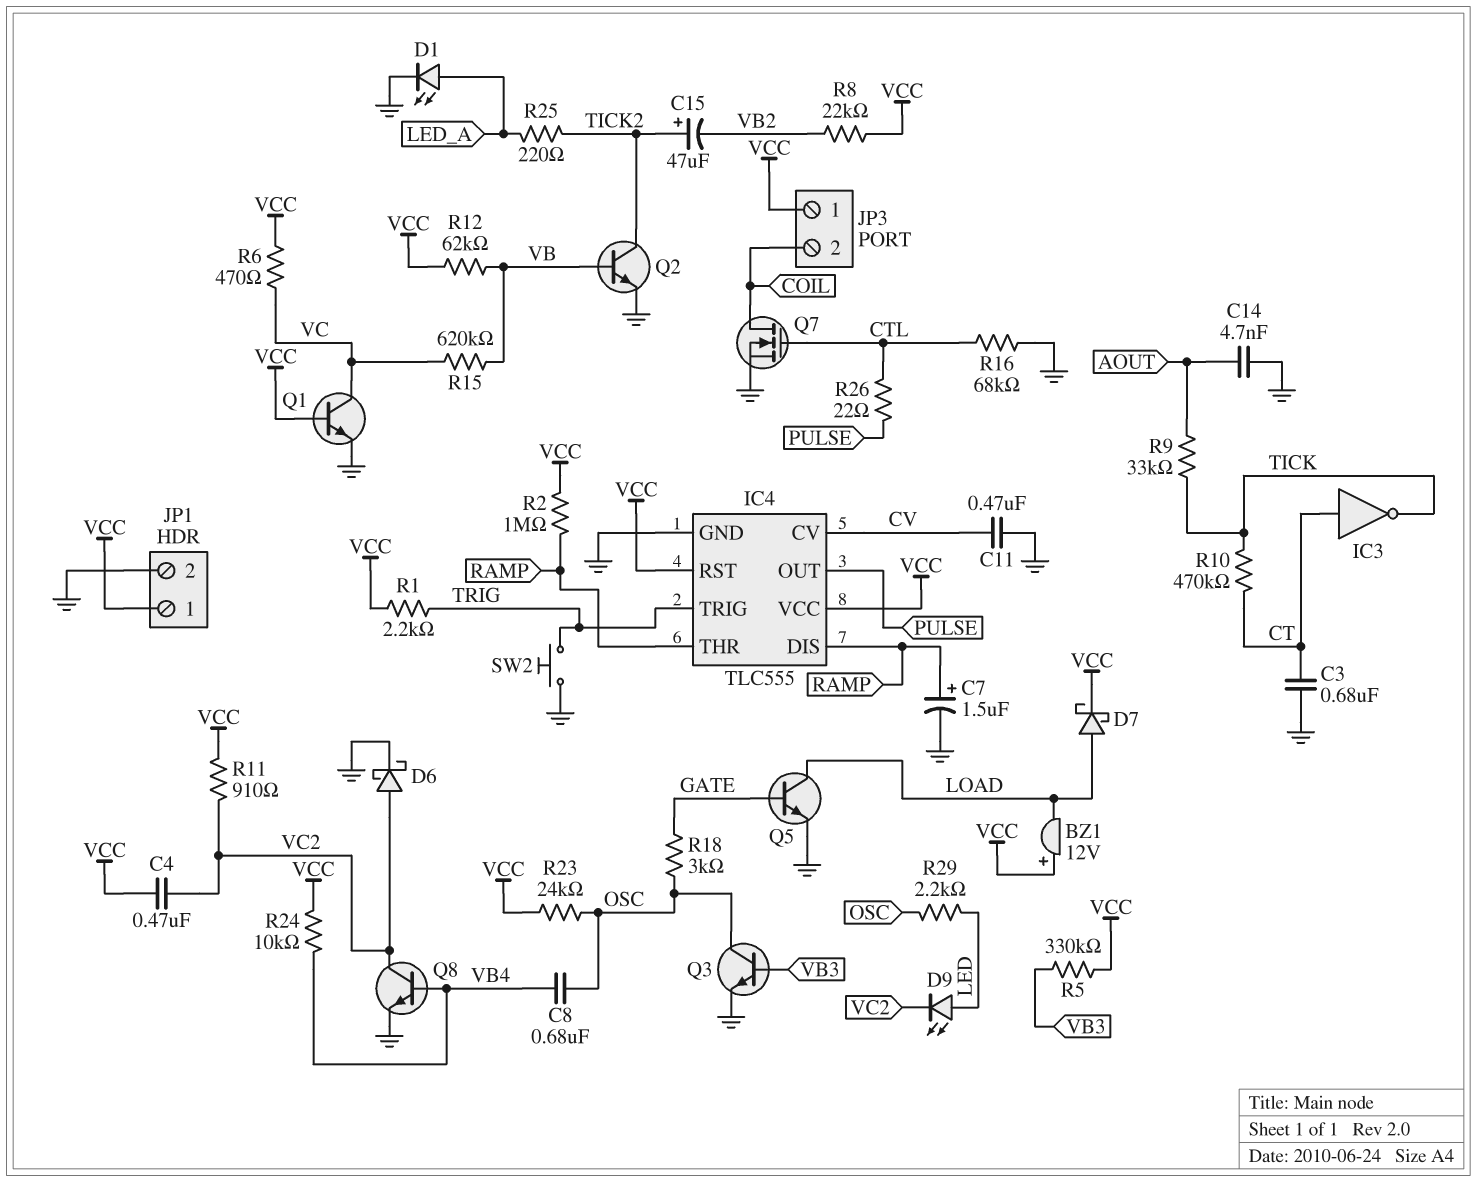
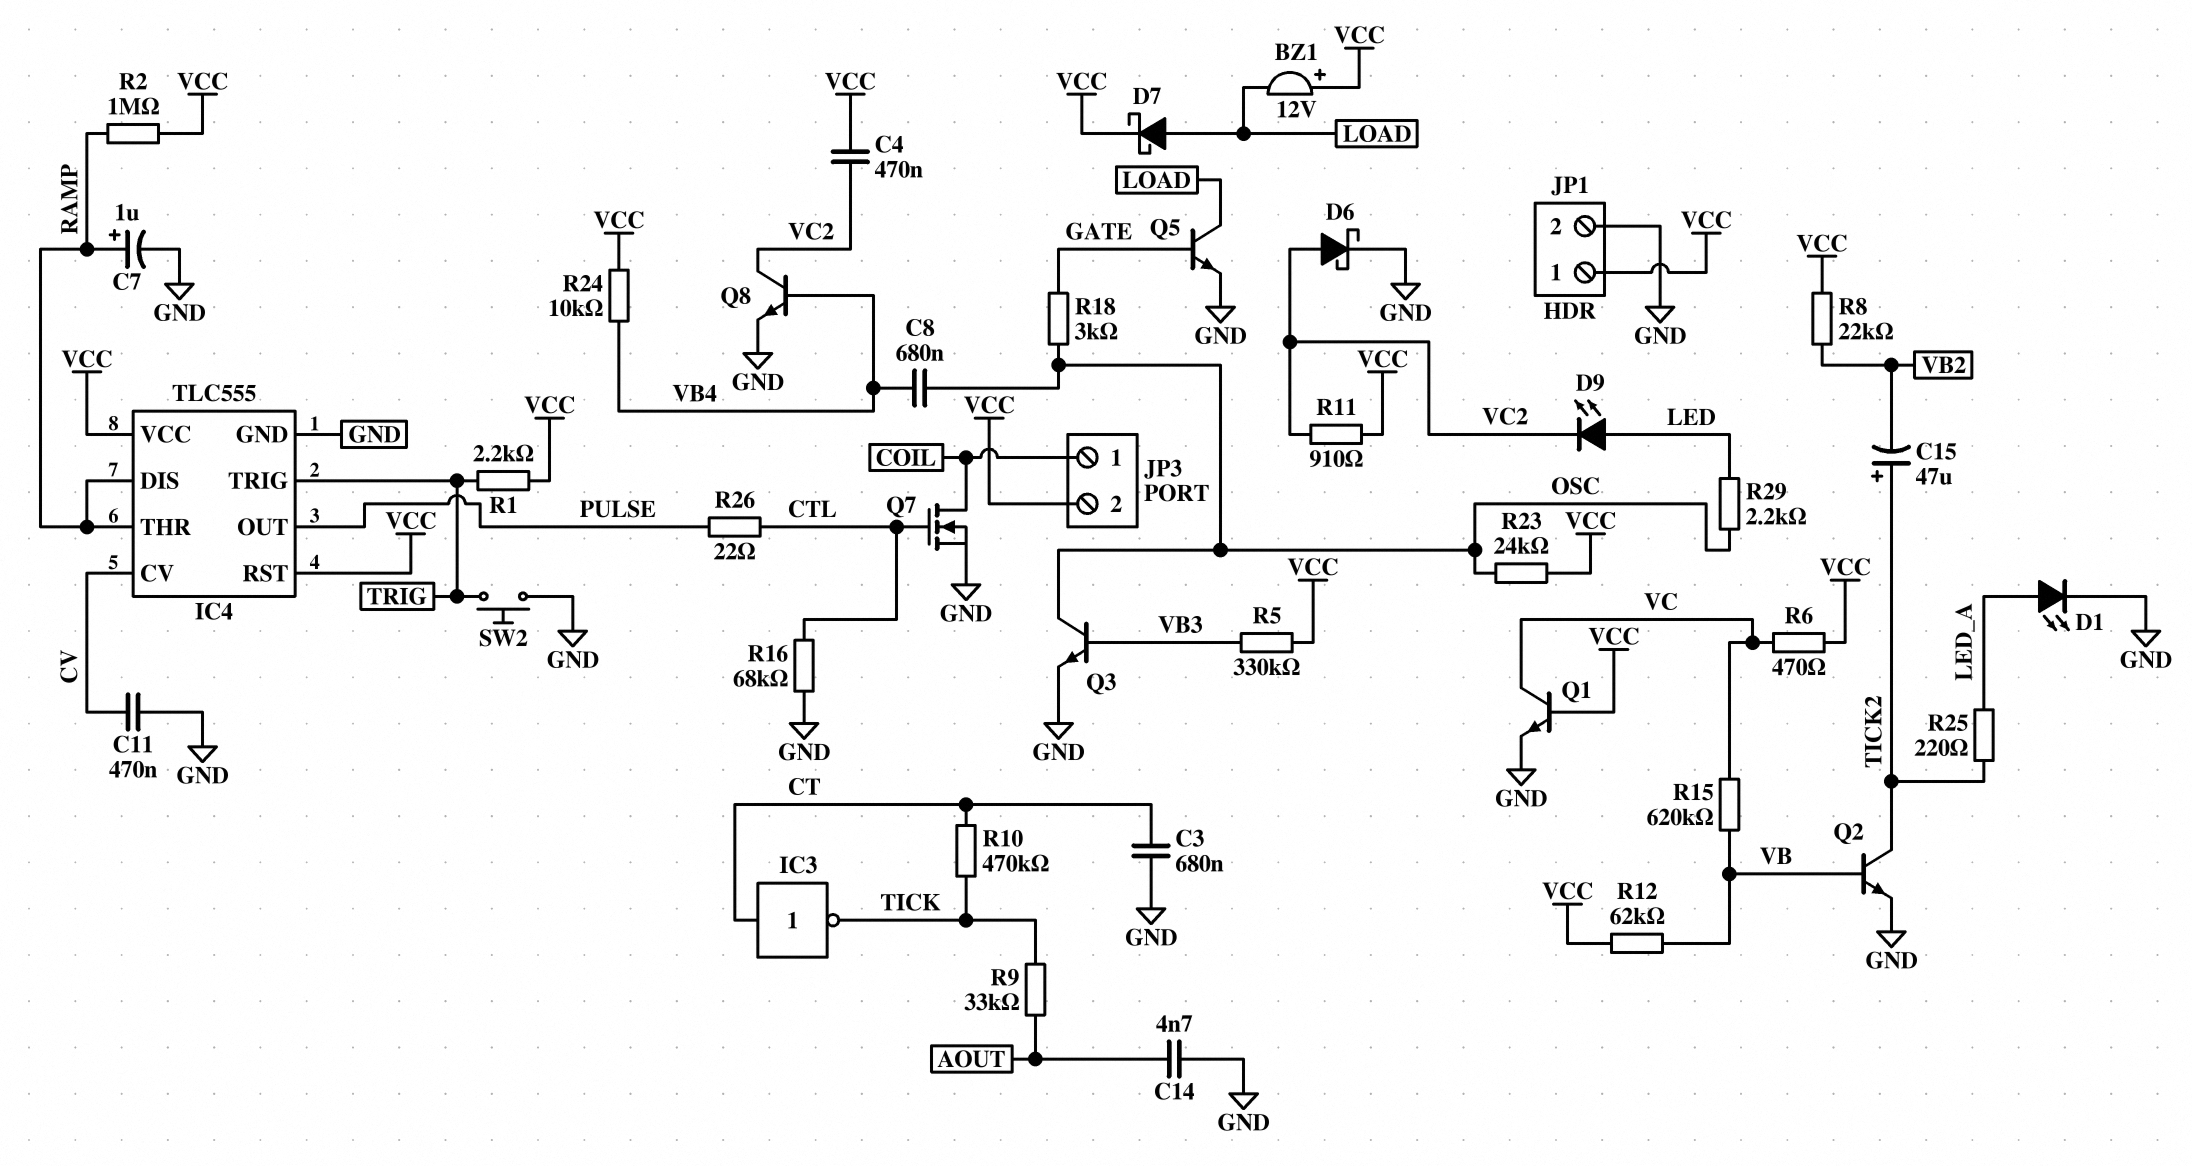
C7: 1.5uF (plus RAMP, minus GND) -> 1uF (plus RAMP, minus GND)
JP3 pin 1: VCC -> COIL
JP3 pin 2: COIL -> VCC

